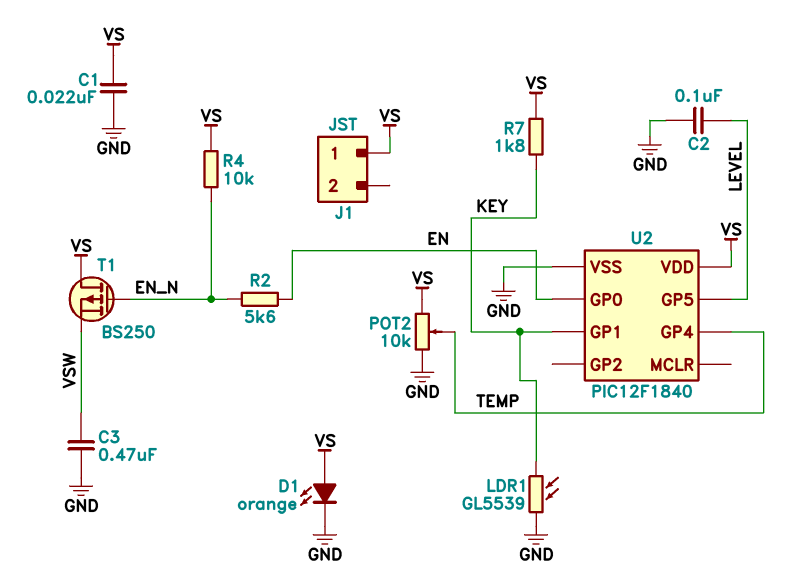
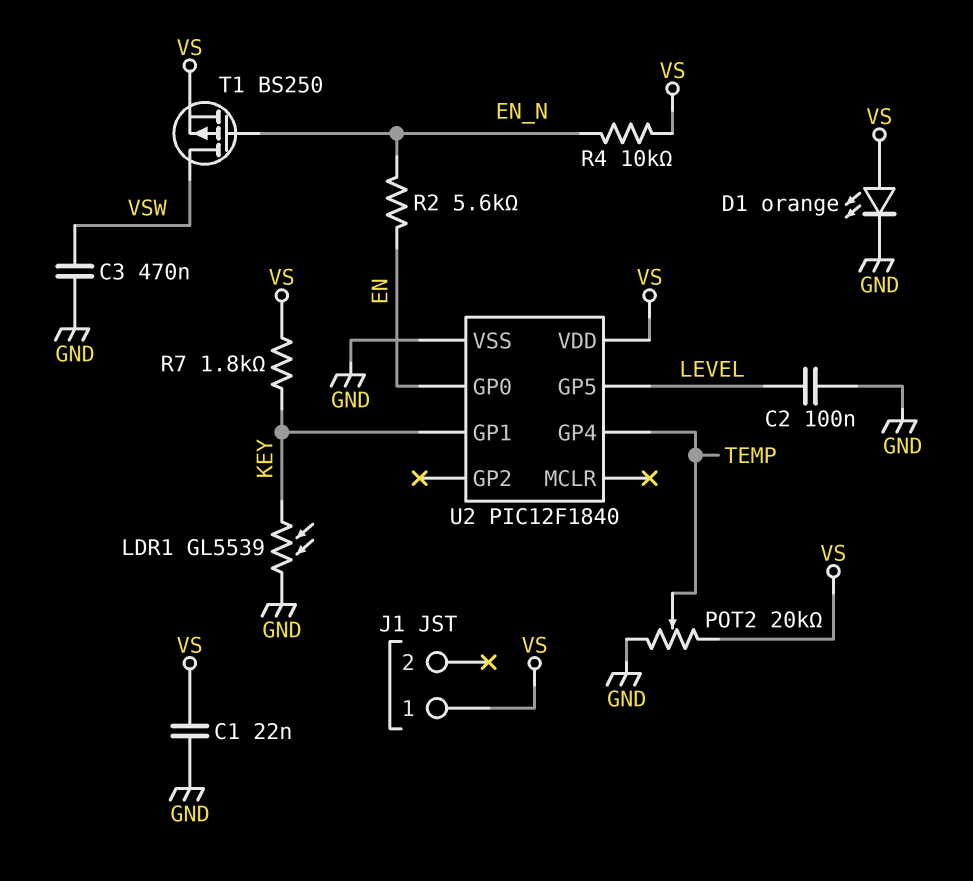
POT2: 10k (GND, VS, wiper TEMP) -> 20k (GND, VS, wiper TEMP)
T1: PMOS BS250 (G EN_N, D VS, S VSW) -> PMOS BS250 (G EN_N, D VSW, S VS)

